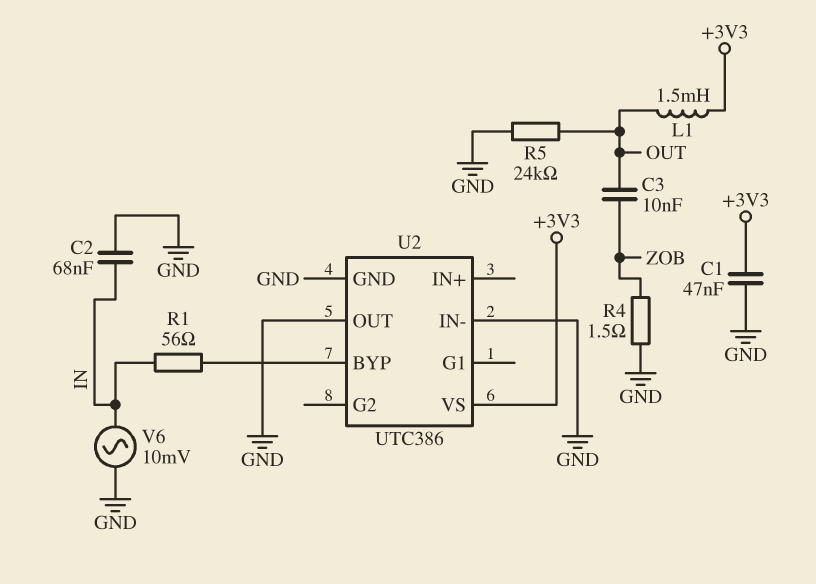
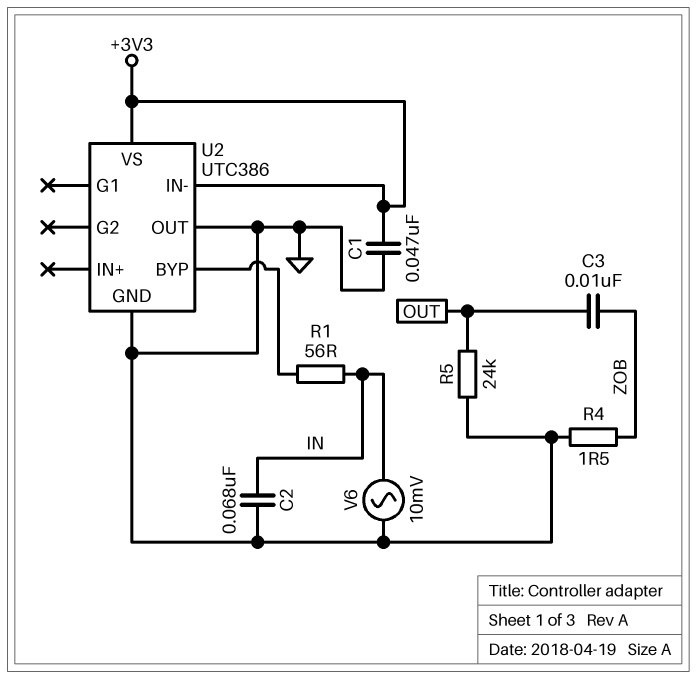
L1: 1.5mH (+3V3, OUT) -> none
U2 pin IN-: GND -> +3V3

